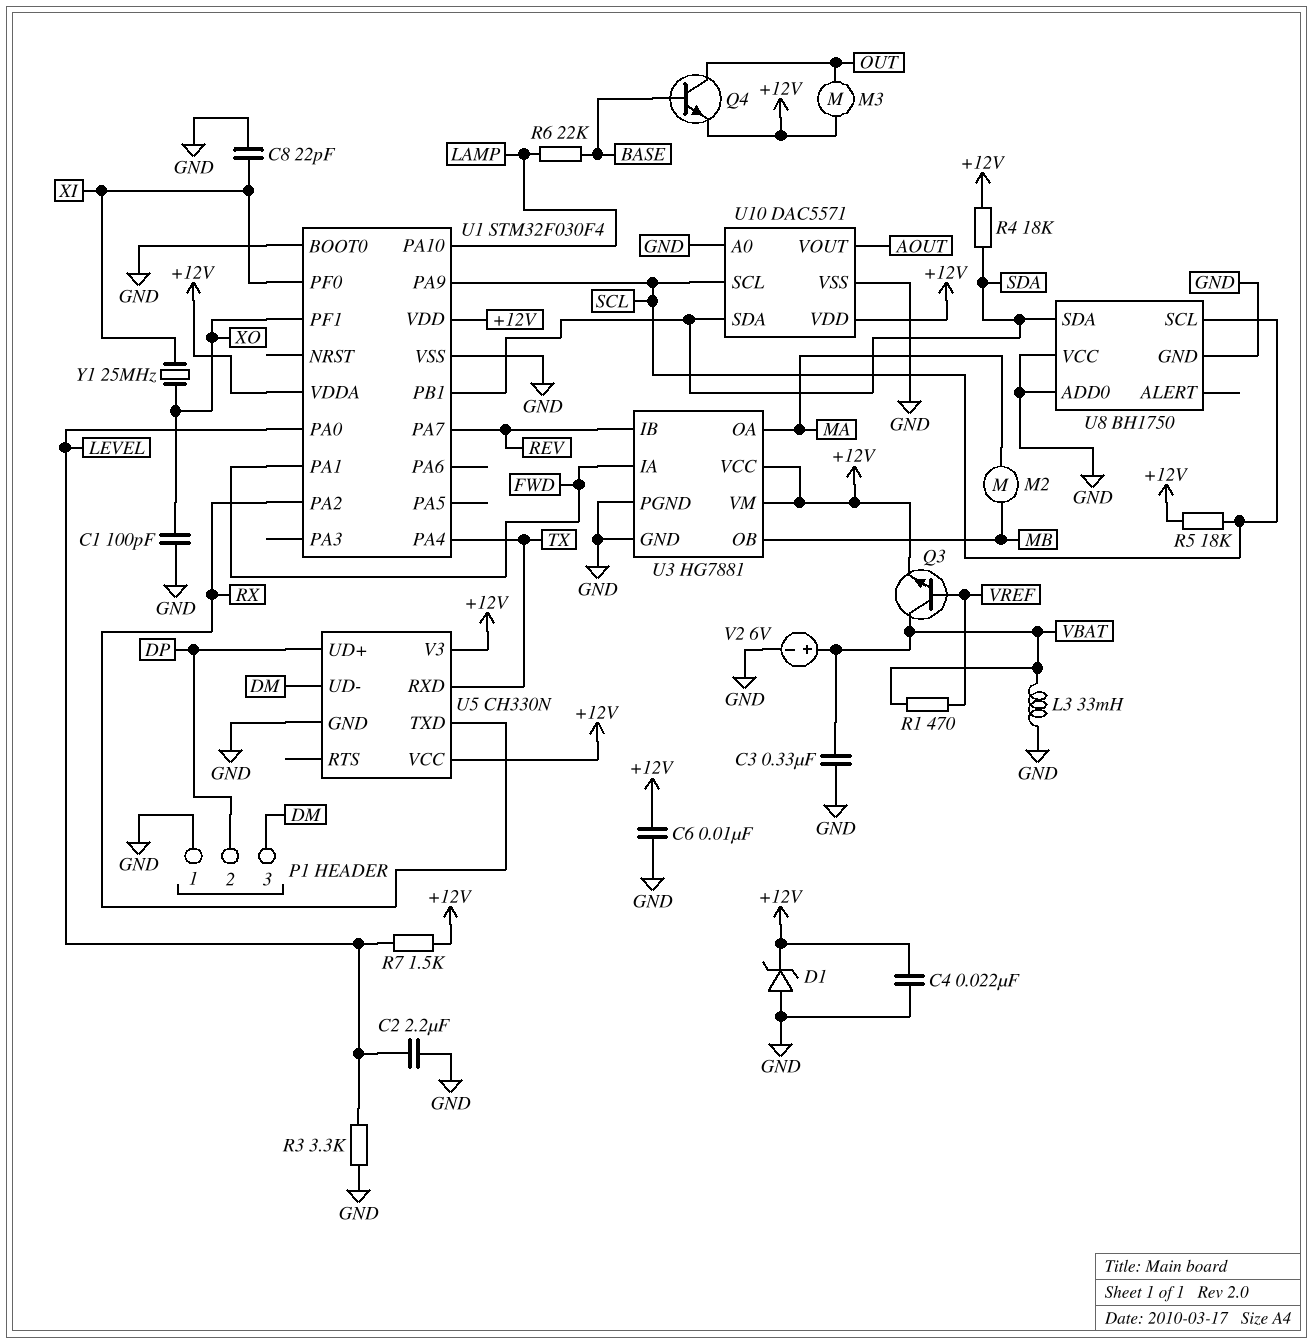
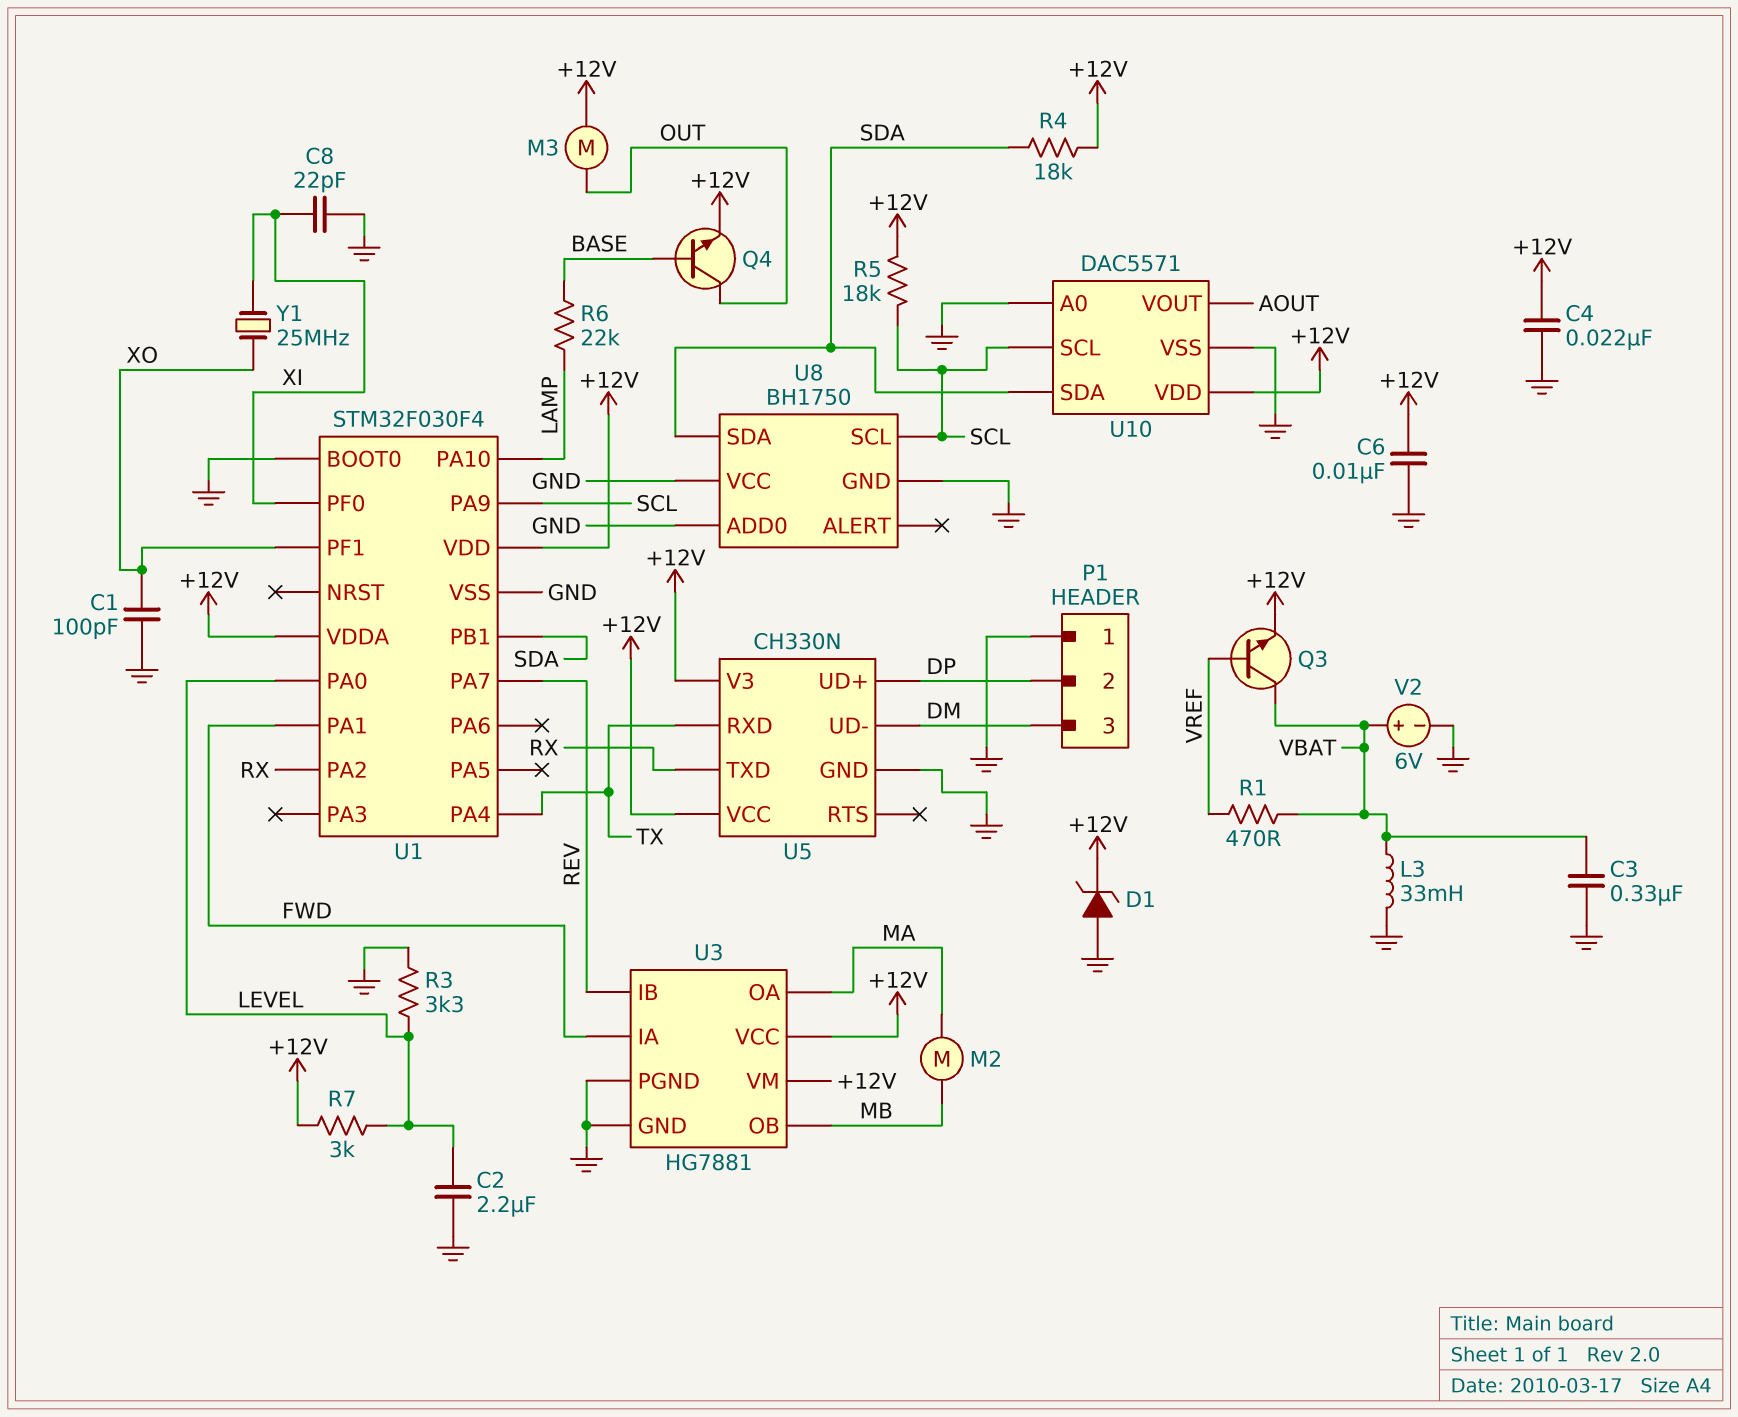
R7: 1.5k (+12V, LEVEL) -> 3k (+12V, LEVEL)

